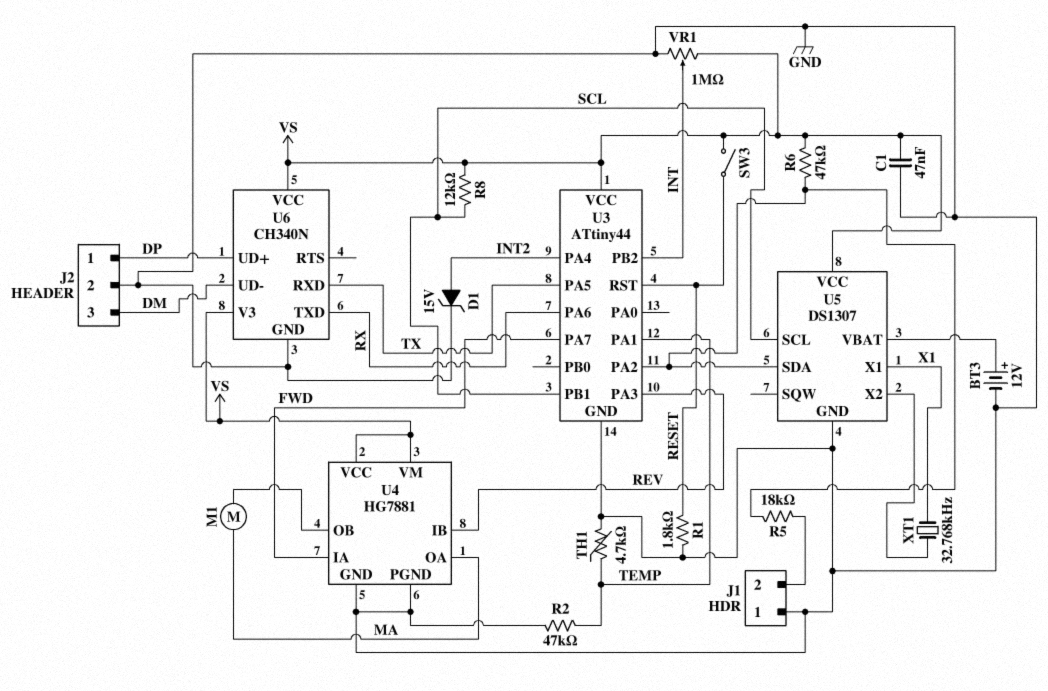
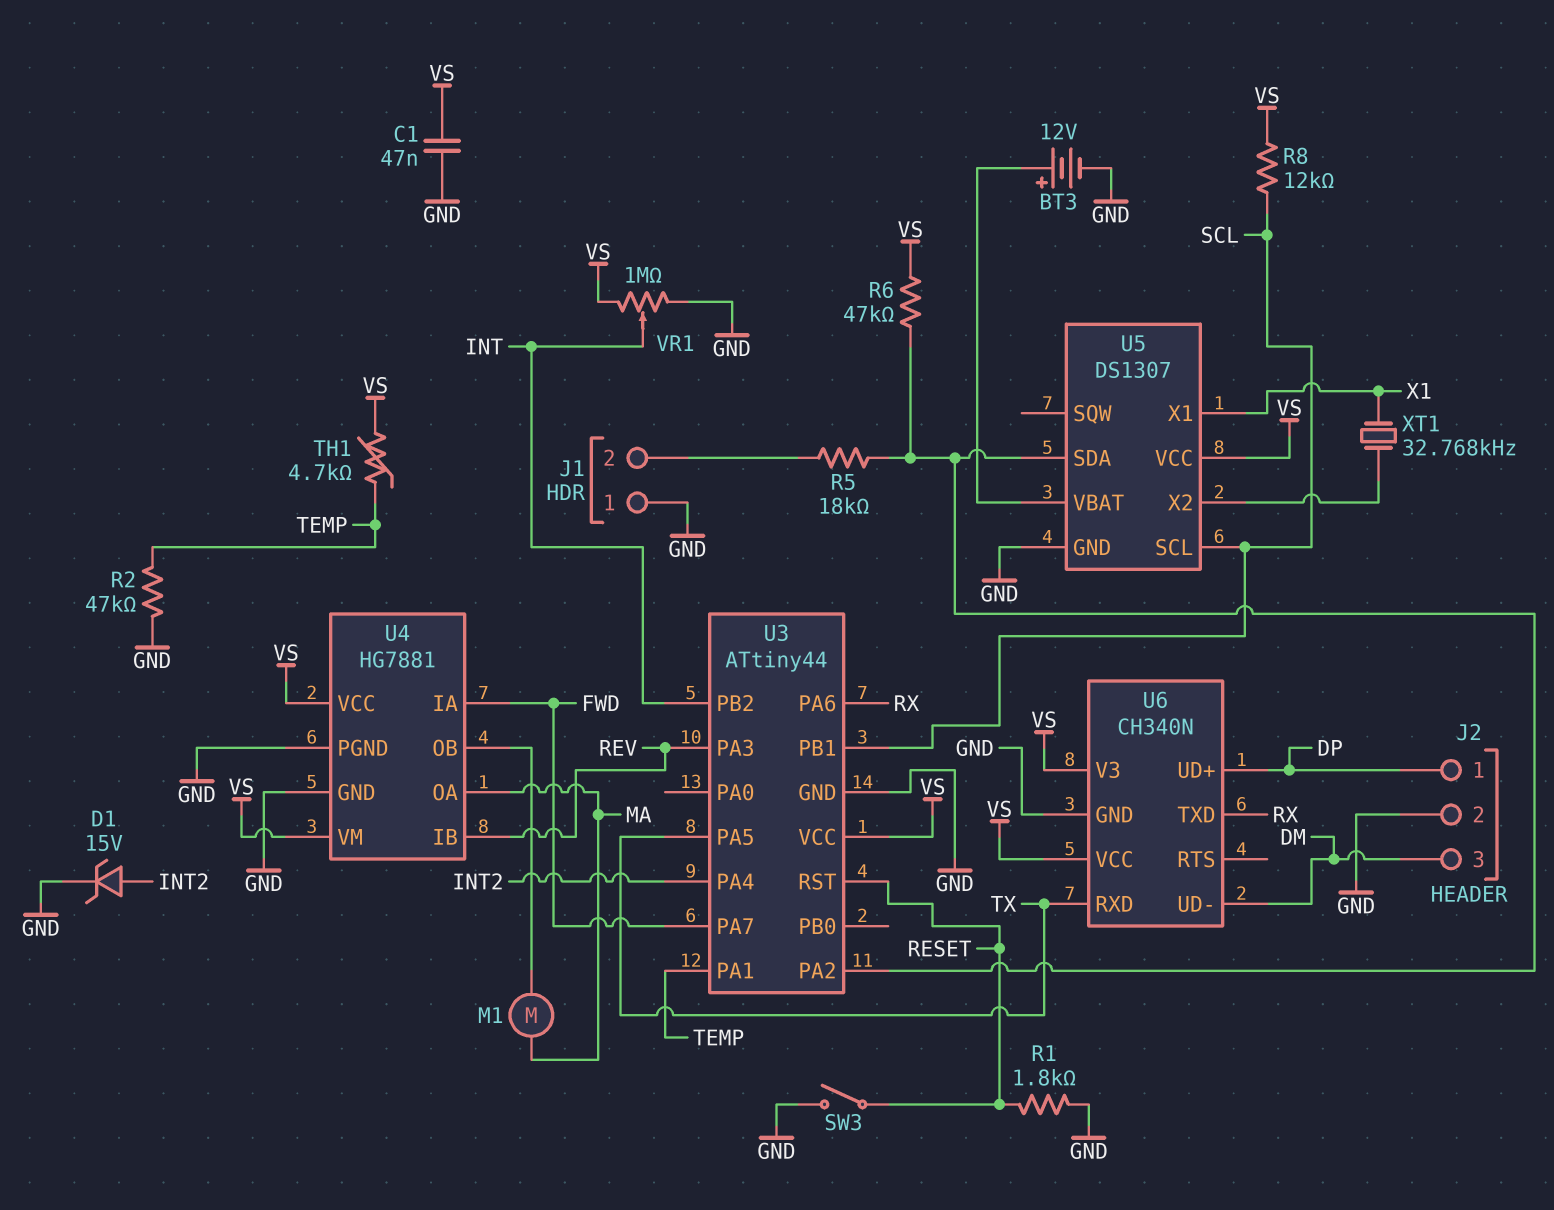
SW3: switch (RESET, VS) -> switch (GND, RESET)
TH1: 4.7k (GND, TEMP) -> 4.7k (TEMP, VS)

